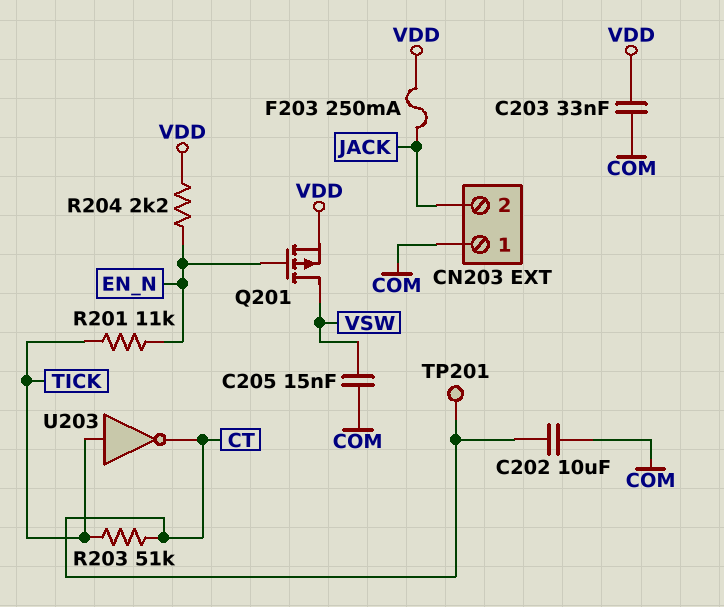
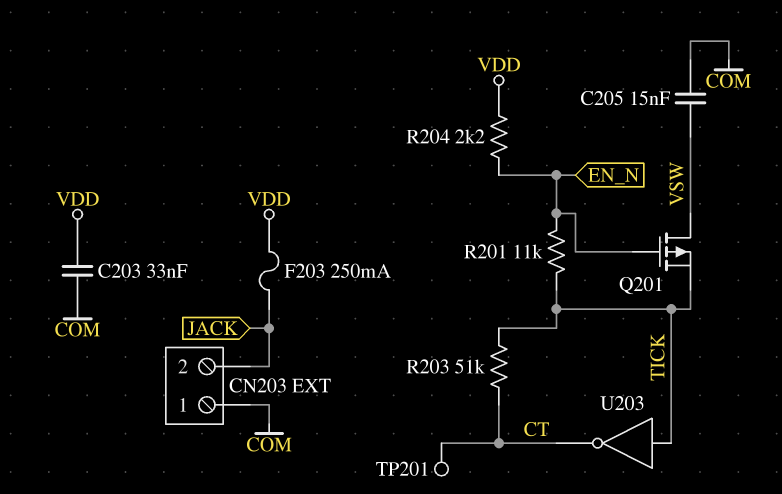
C202: 10uF (COM, CT) -> none
Q201: PMOS (G EN_N, D VSW, S VDD) -> PMOS (G EN_N, D VSW, S TICK)

